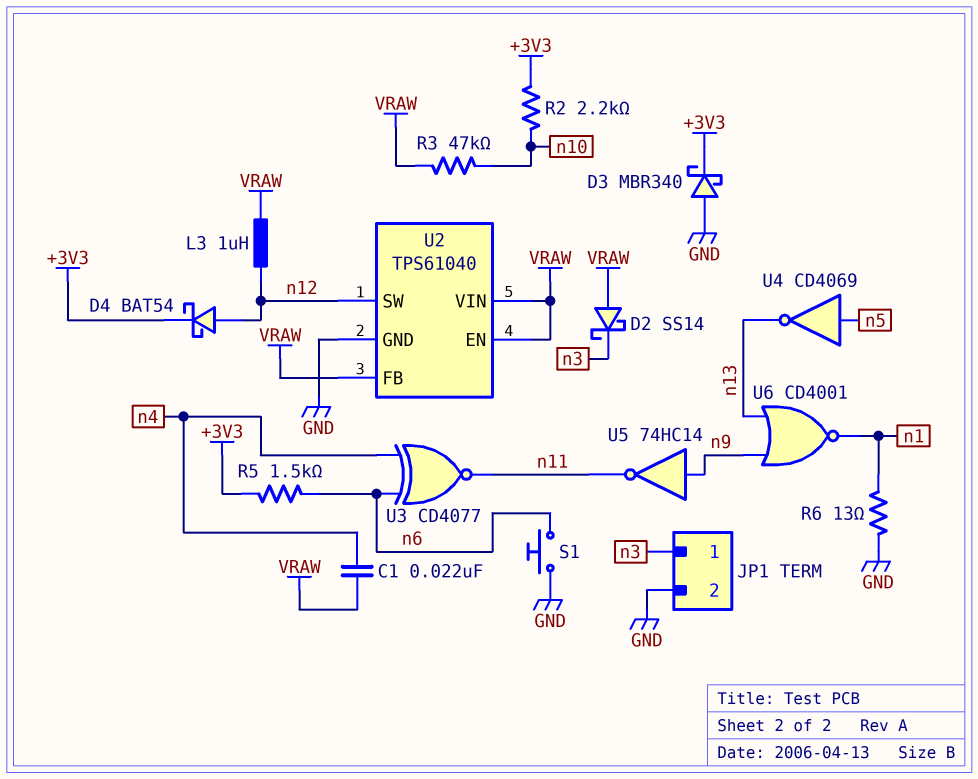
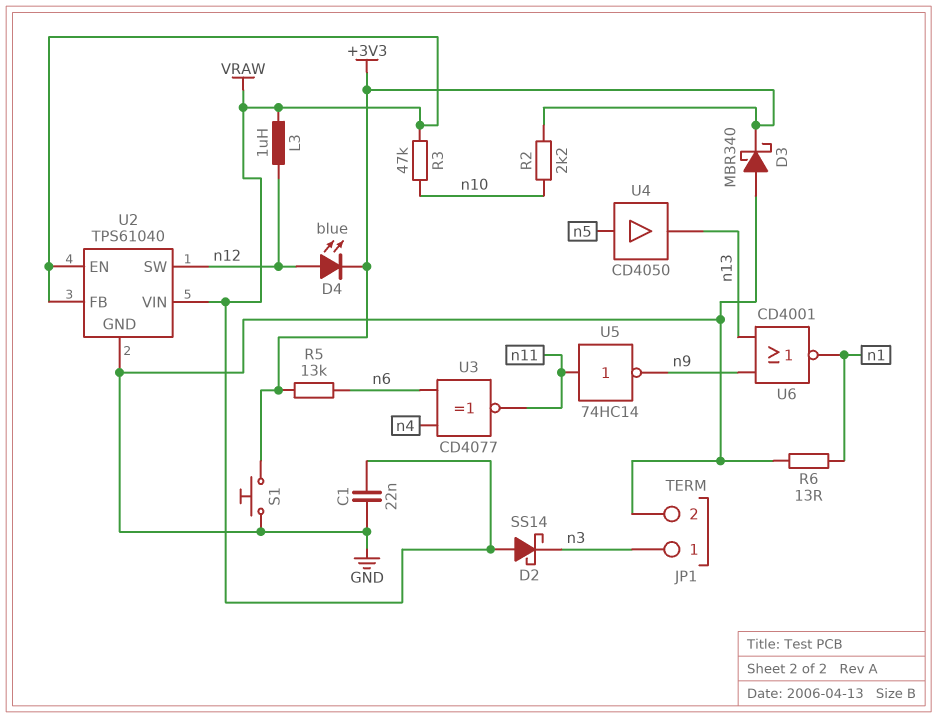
C1: 22nF (VRAW, n4) -> 22nF (GND, VRAW)
D4: schottky BAT54 (A n12, K +3V3) -> LED blue (A n12, K +3V3)
R5: 1.5k (+3V3, n6) -> 13k (+3V3, n6)
S1: button (GND, n6) -> button (+3V3, GND)
U4: NOT CD4069 (in n5, out n13) -> buffer CD4050 (in n5, out n13)
U5: NOT 74HC14 (in n9, out n11) -> NOT 74HC14 (in n11, out n9)

